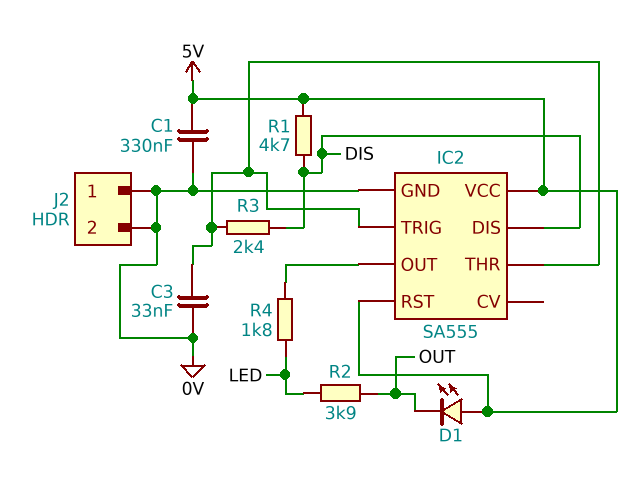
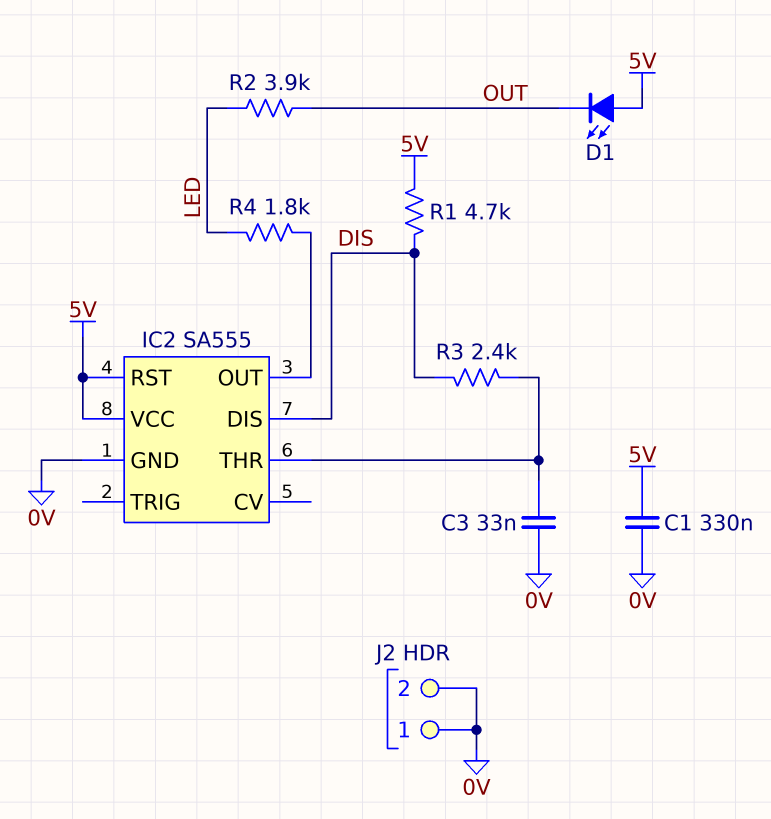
IC2 pin TRIG: IC2/THR -> none

